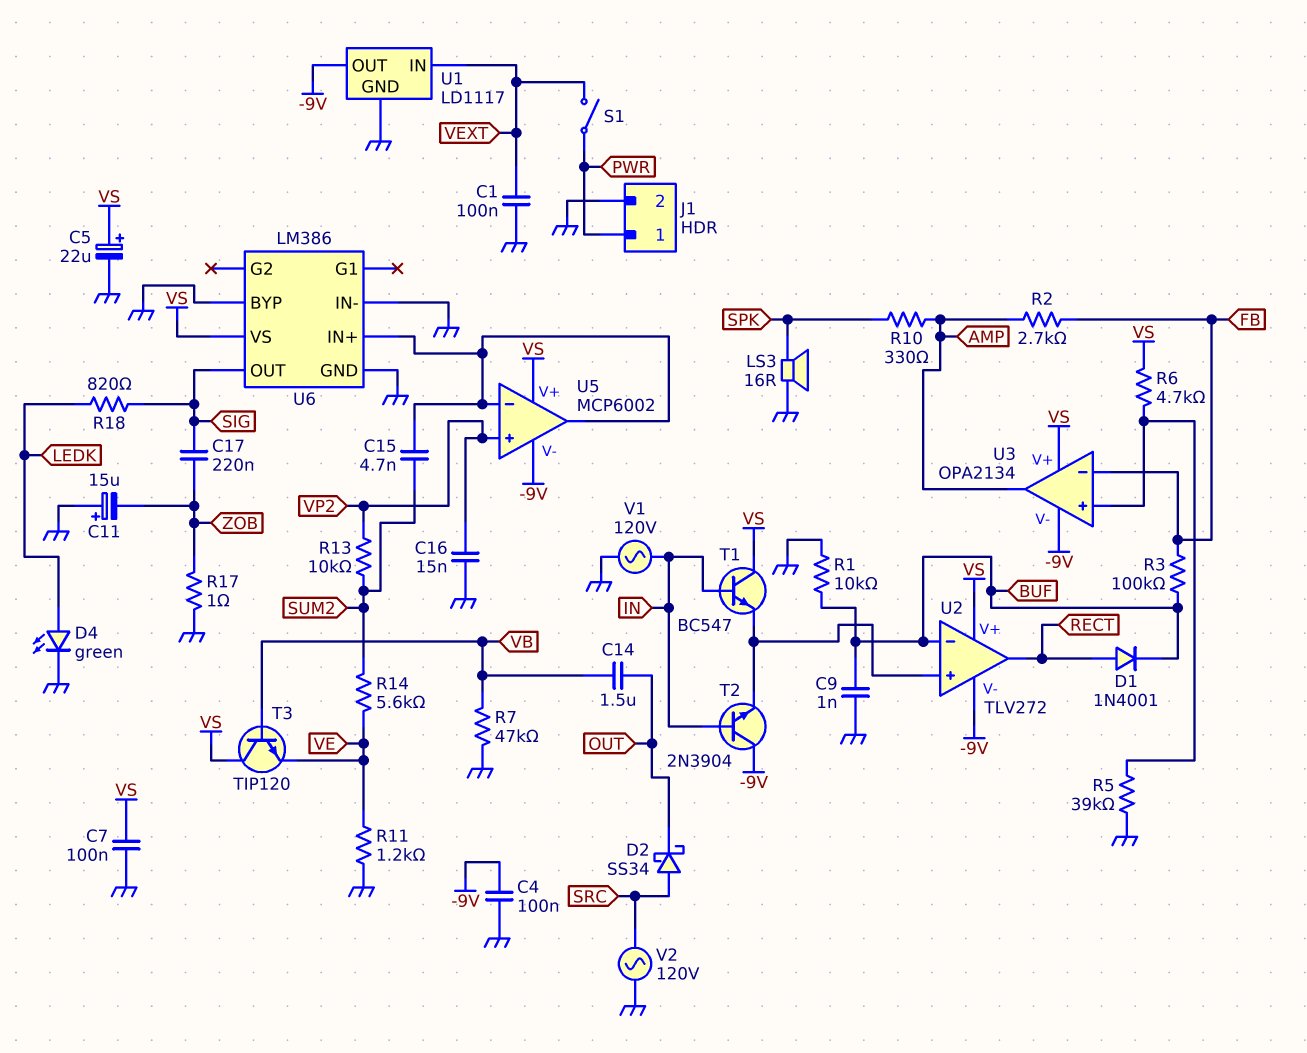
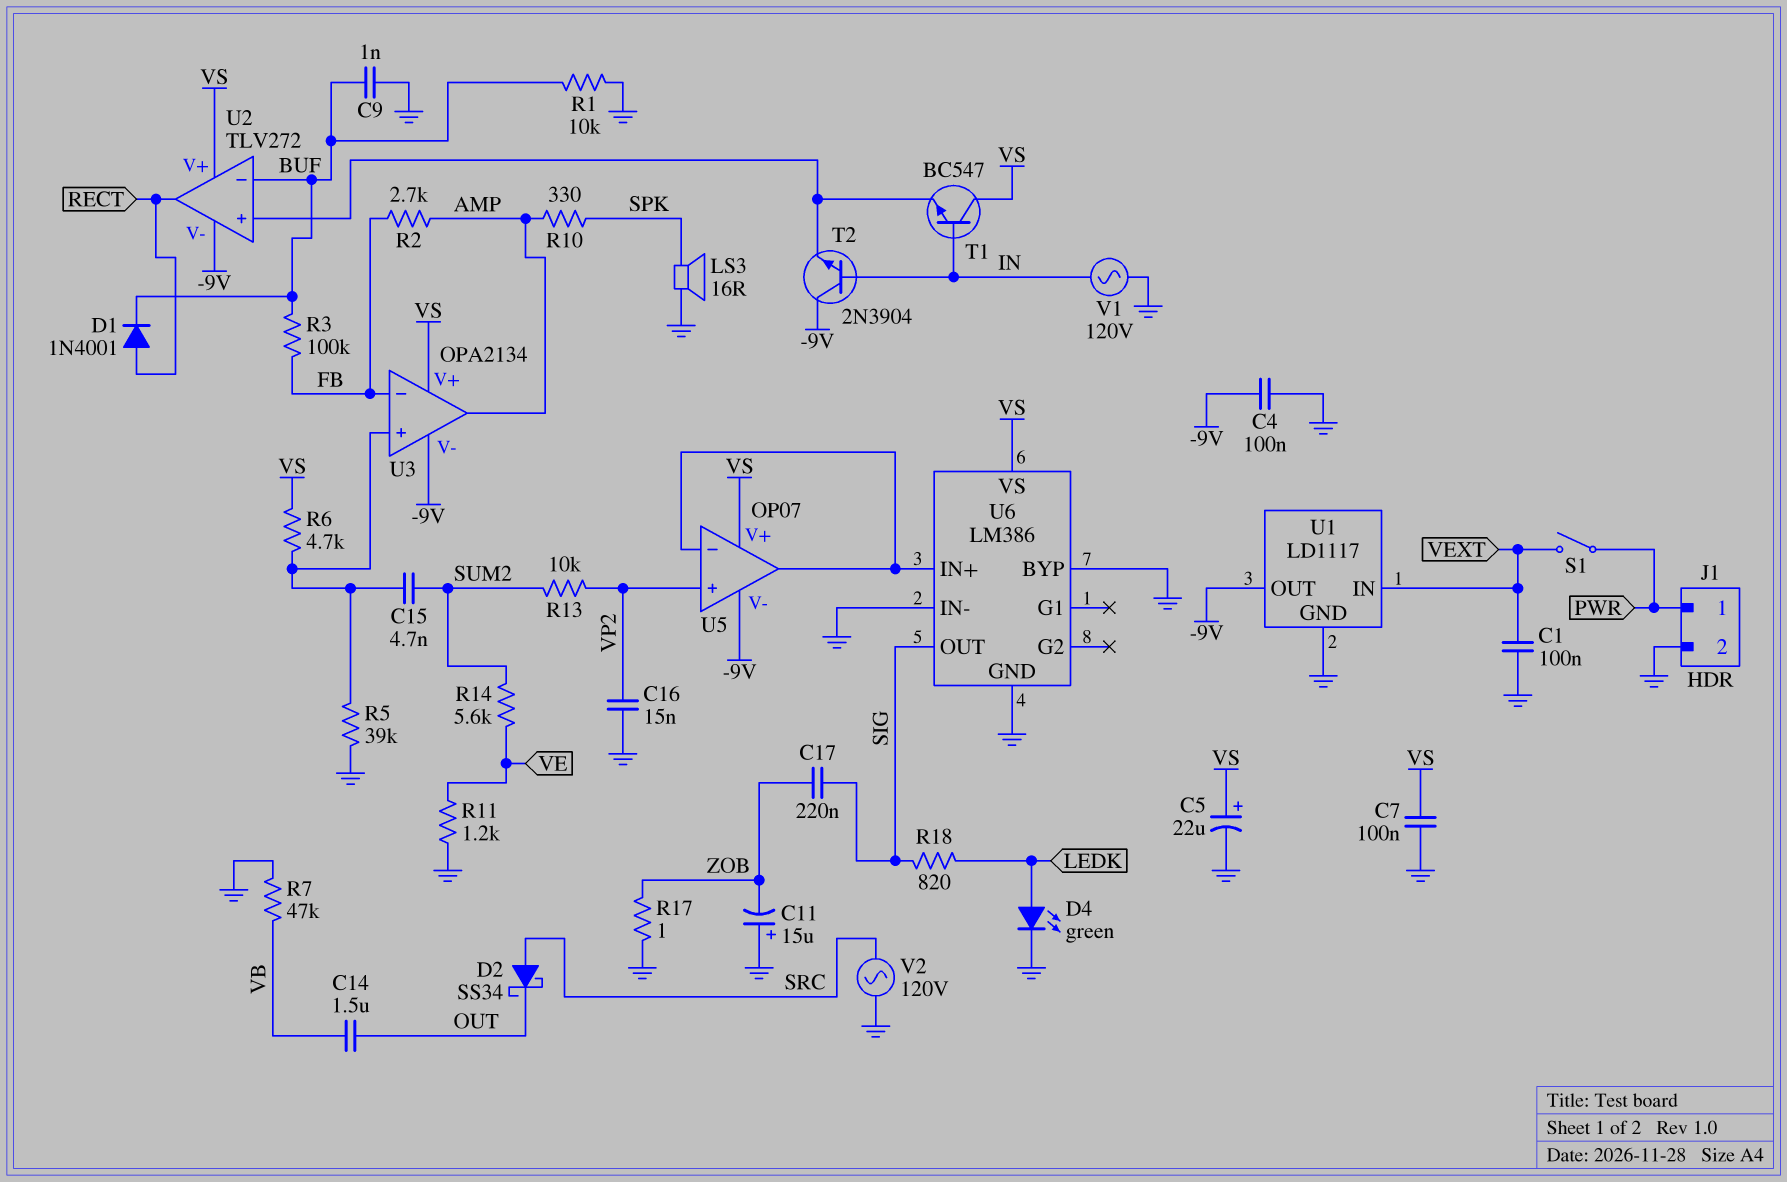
C15: 4.7nF (SUM2, U5/in-) -> 4.7nF (SUM2, U3/in+)
T3: NPN TIP120 (B VB, C VS, E VE) -> none
U5: MCP6002 -> OP07

